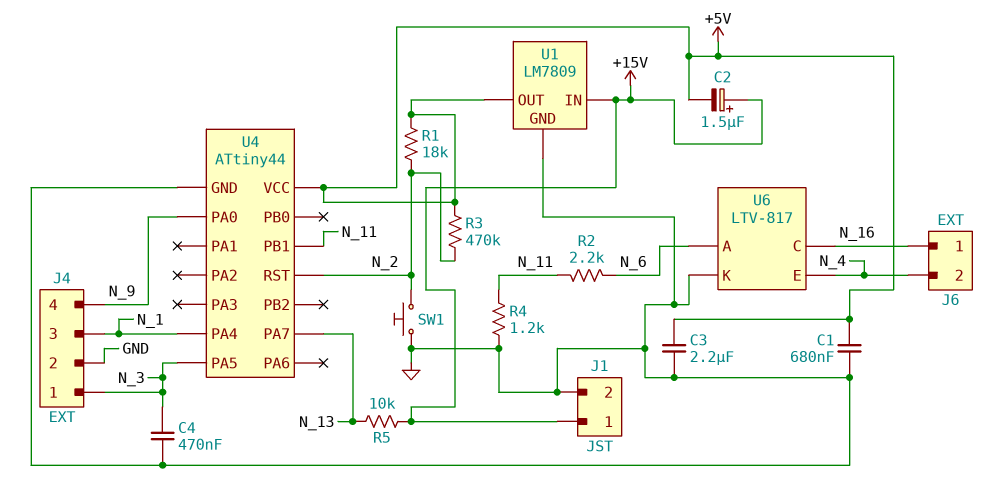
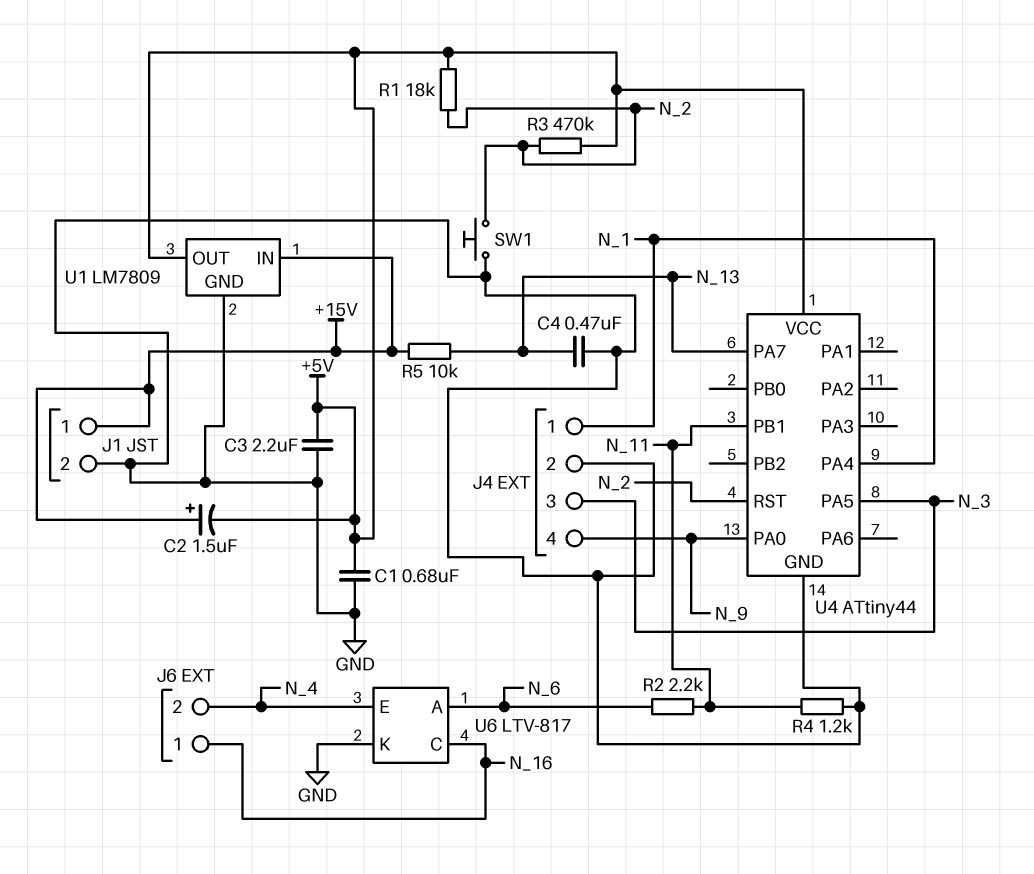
C4: 470nF (GND, N_3) -> 470nF (GND, N_13)
J4 pin 1: N_3 -> N_1
J4 pin 3: N_1 -> N_3

